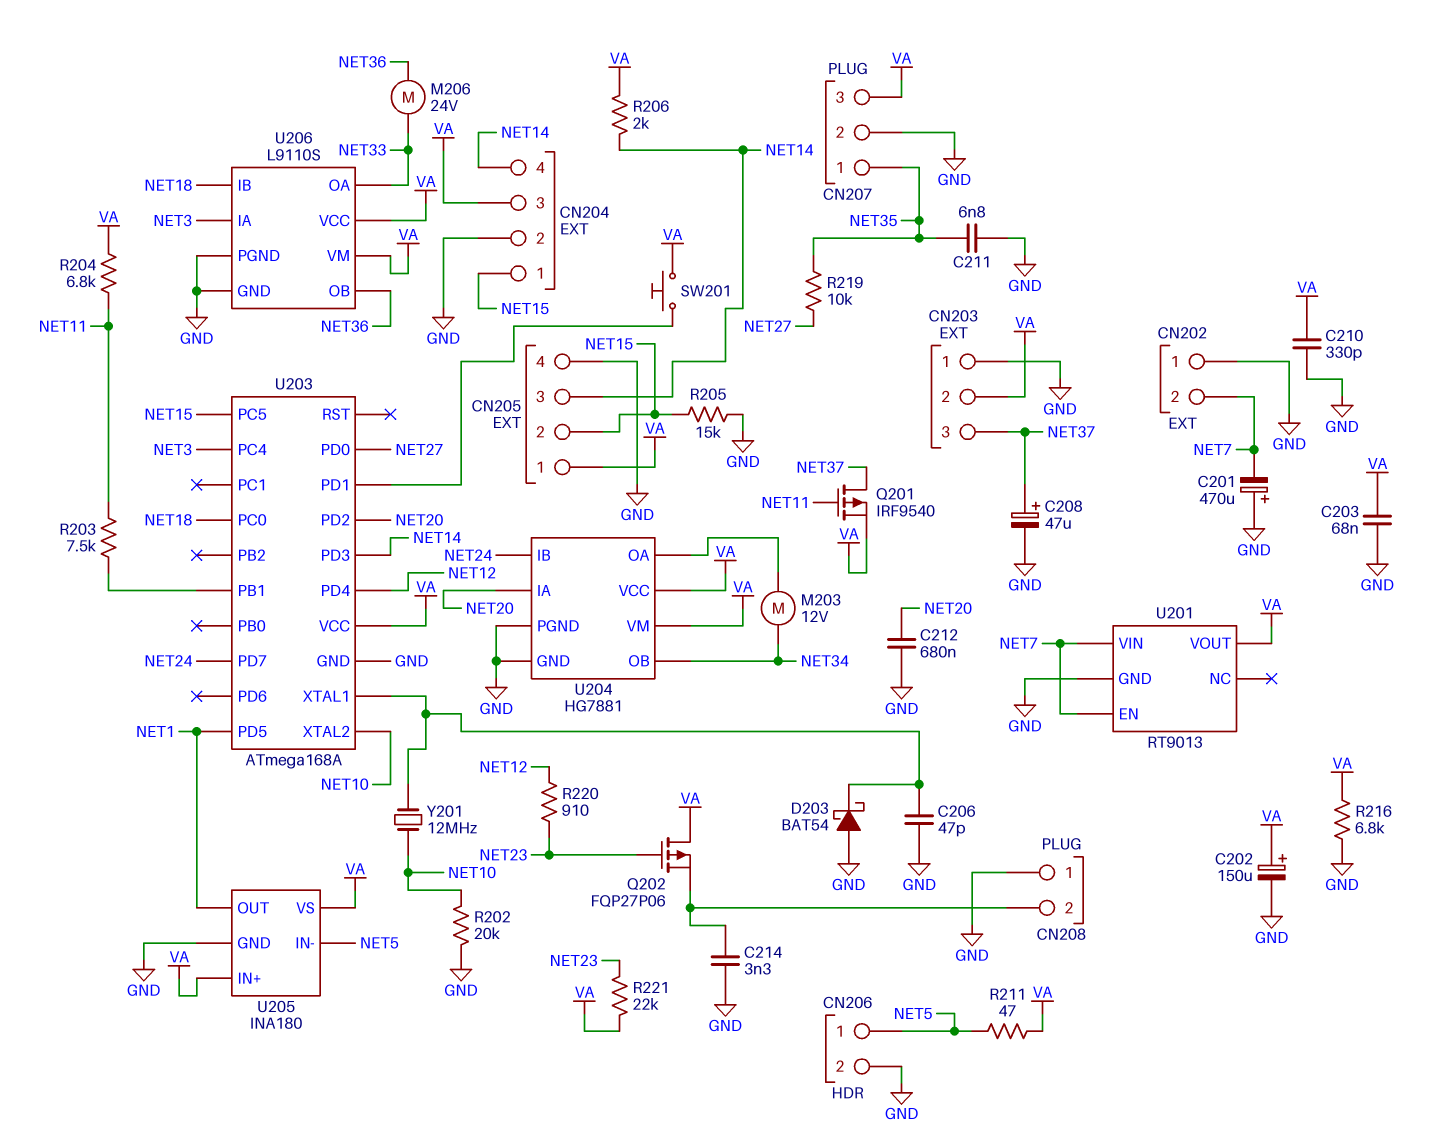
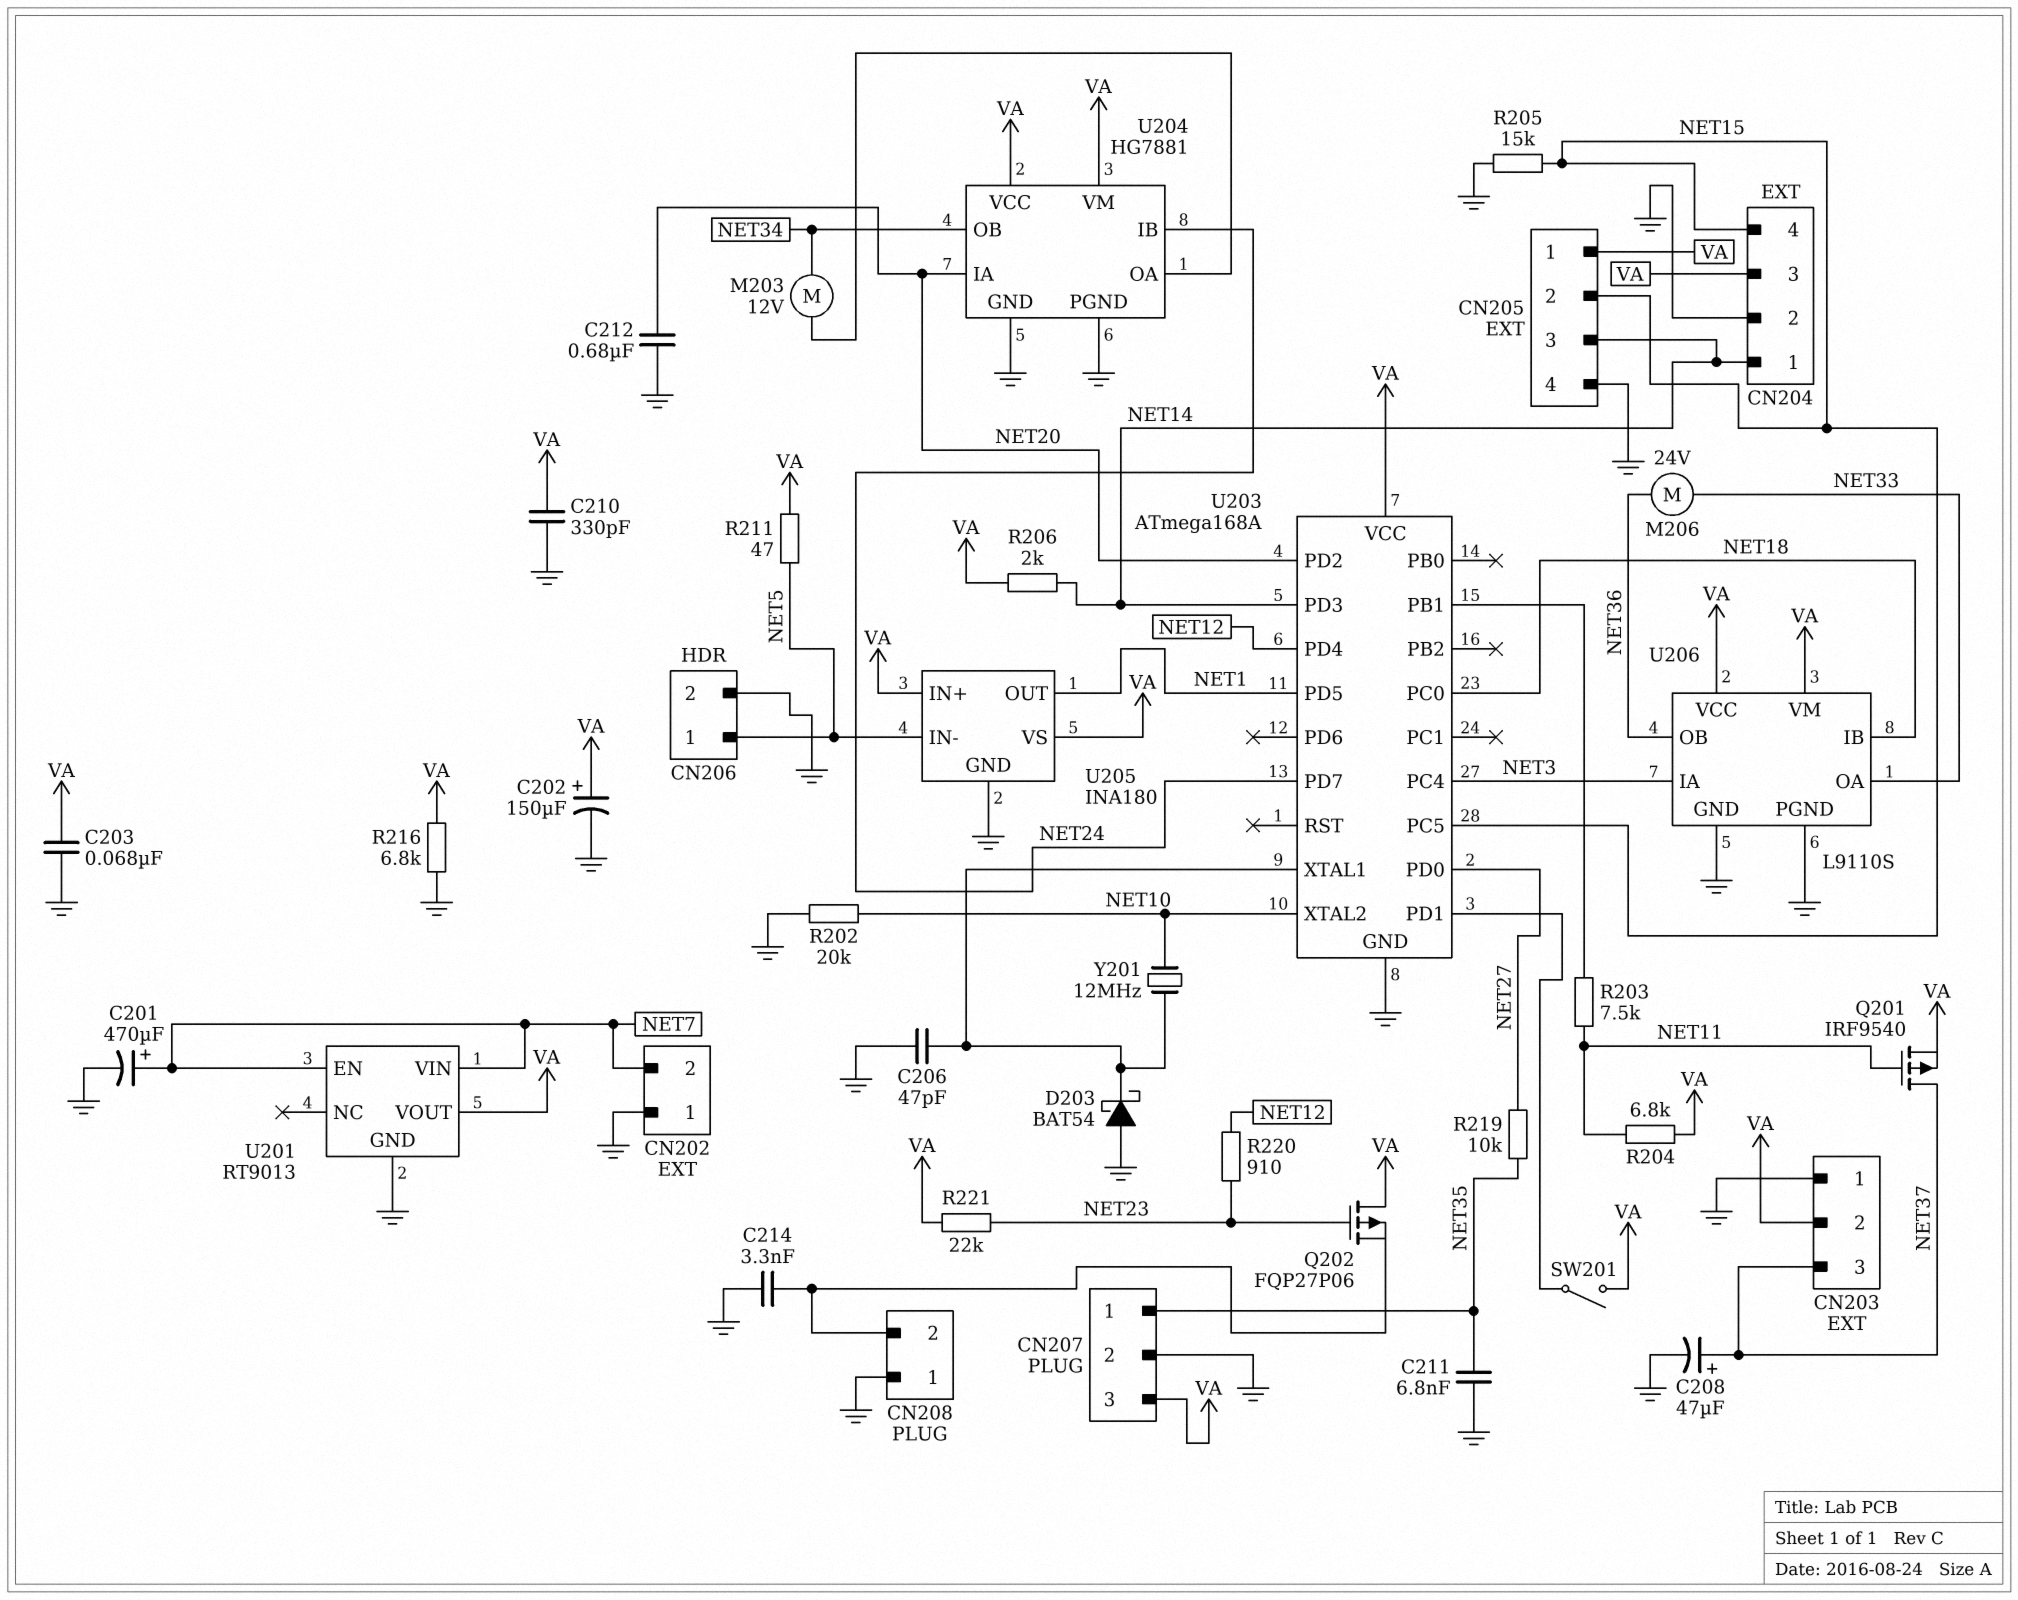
C201: 470uF (plus GND, minus NET7) -> 470uF (plus NET7, minus GND)
CN204 pin 1: NET15 -> NET14
CN204 pin 4: NET14 -> NET15
SW201: button (U203/PD1, VA) -> switch (U203/PD1, VA)

